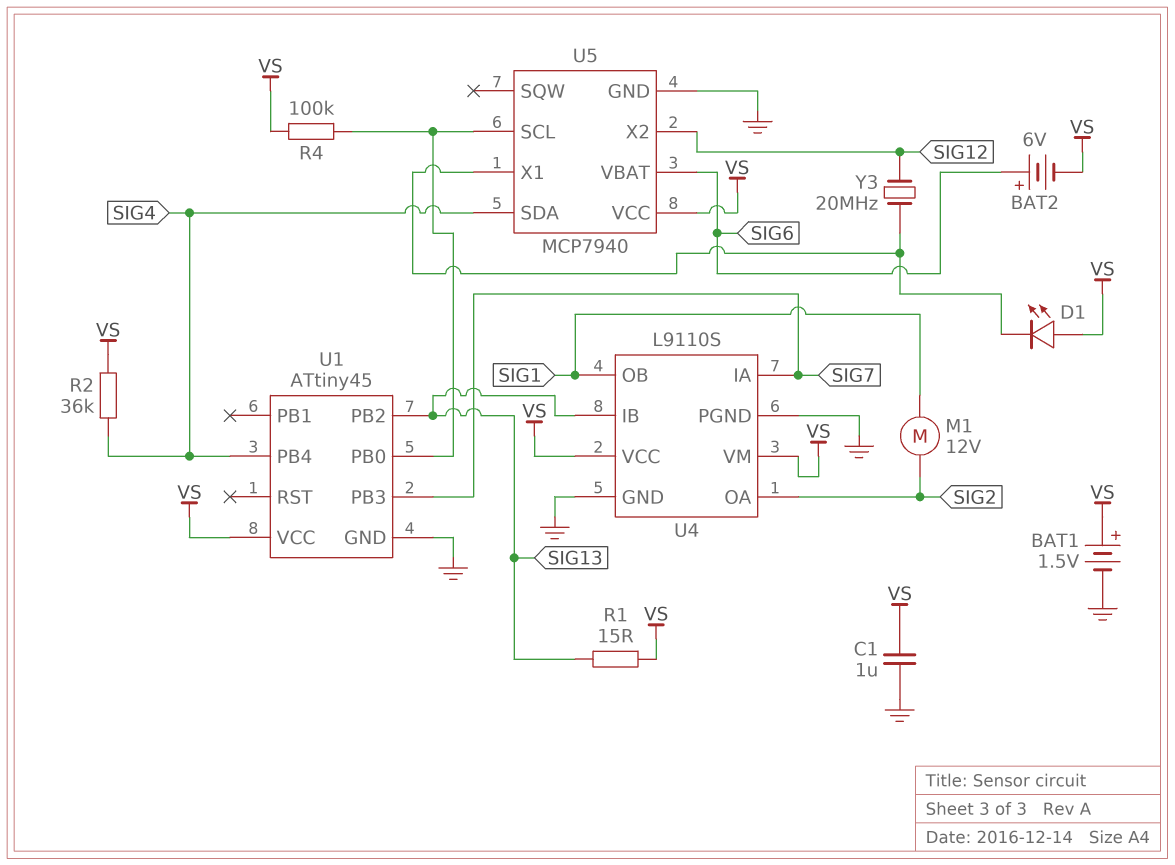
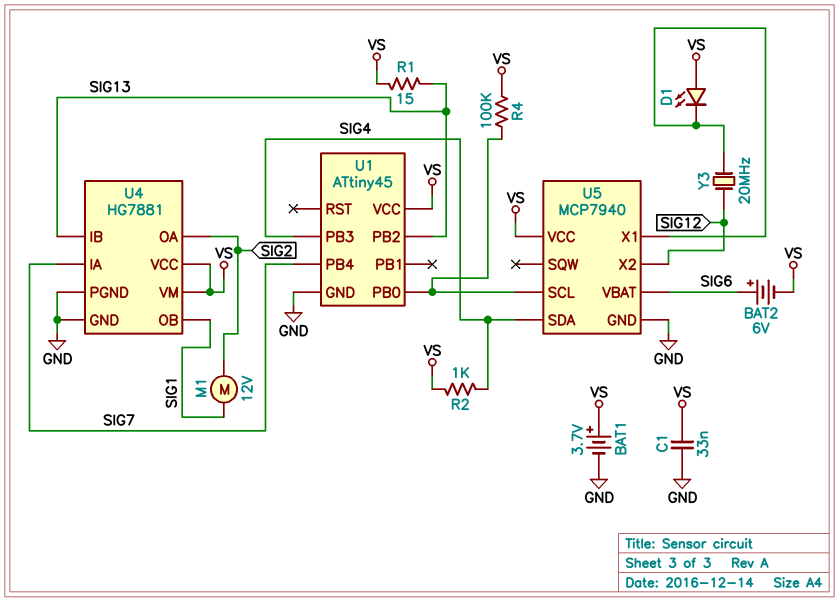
BAT1: 1.5V (plus VS, minus GND) -> 3.7V (plus VS, minus GND)
C1: 1uF (GND, VS) -> 33nF (GND, VS)
R2: 36k (SIG4, VS) -> 1k (SIG4, VS)
U1 pin PB3: SIG7 -> SIG4
U1 pin PB4: SIG4 -> SIG7
U4: L9110S -> HG7881

